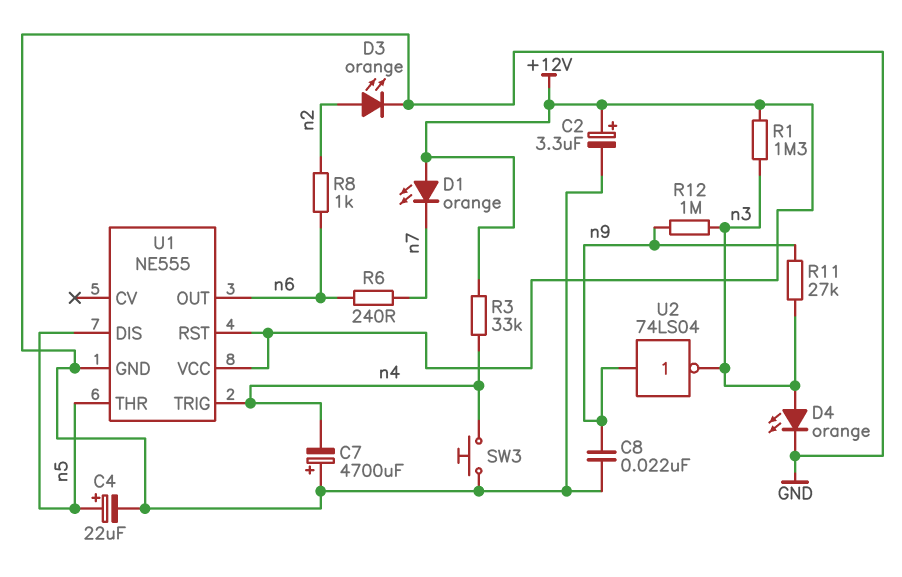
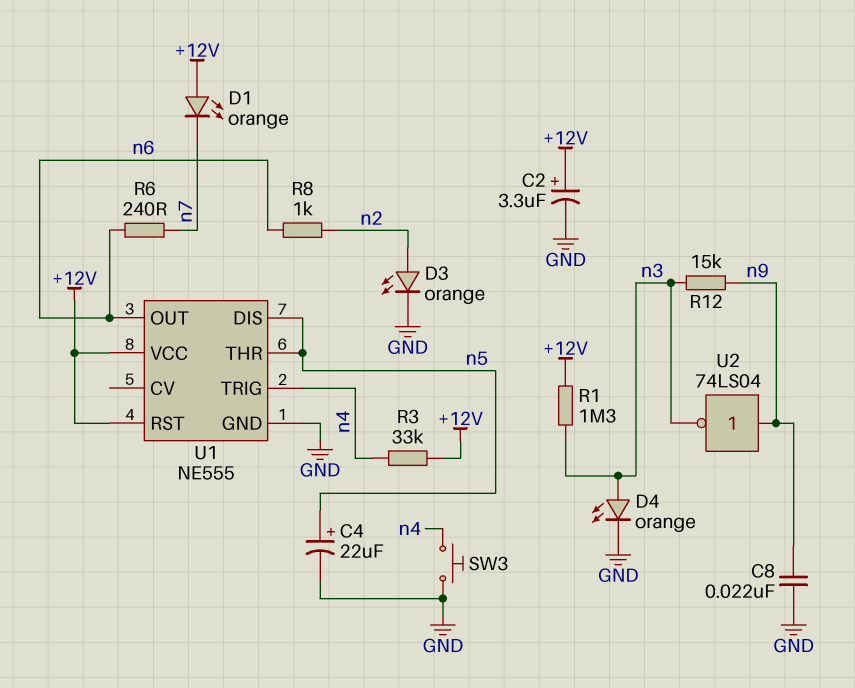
C7: 4700uF (plus GND, minus n4) -> none
R11: 27k (n3, n9) -> none
R12: 1M (n3, n9) -> 15k (n3, n9)

